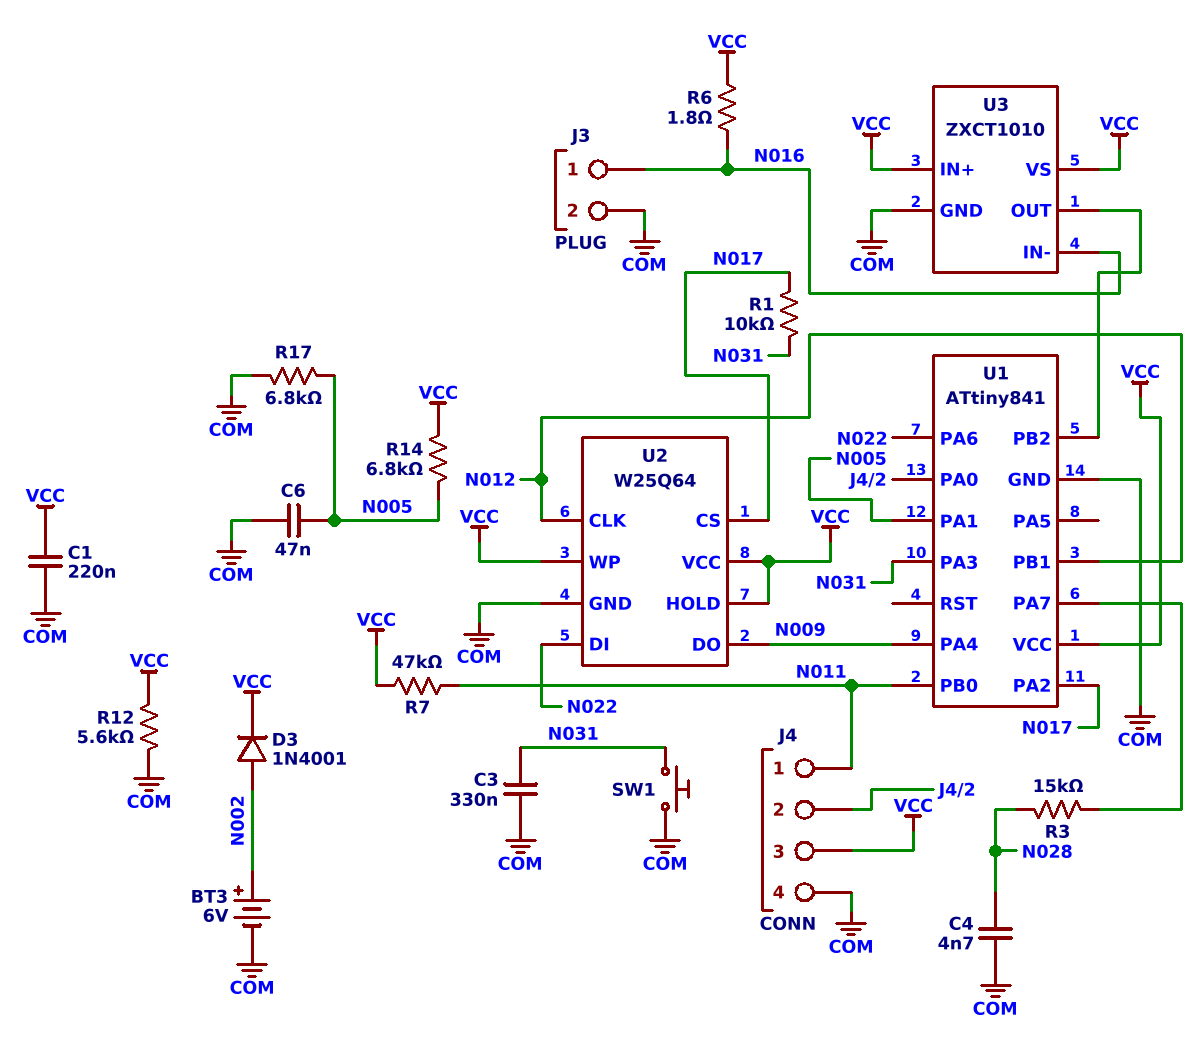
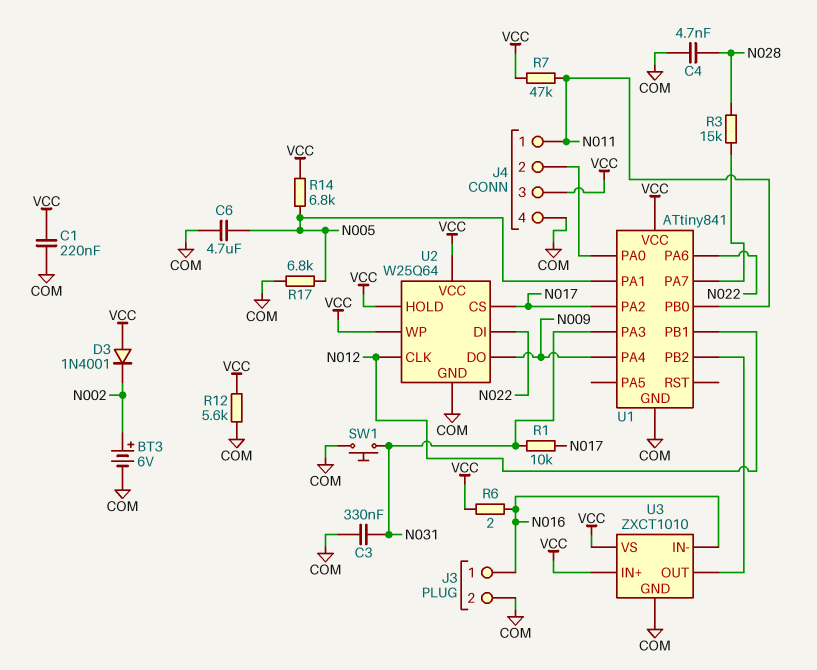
C6: 47nF (COM, N005) -> 4.7uF (COM, N005)
D3: diode 1N4001 (A N002, K VCC) -> diode 1N4001 (A VCC, K N002)
R6: 1.8 (N016, VCC) -> 2 (N016, VCC)

